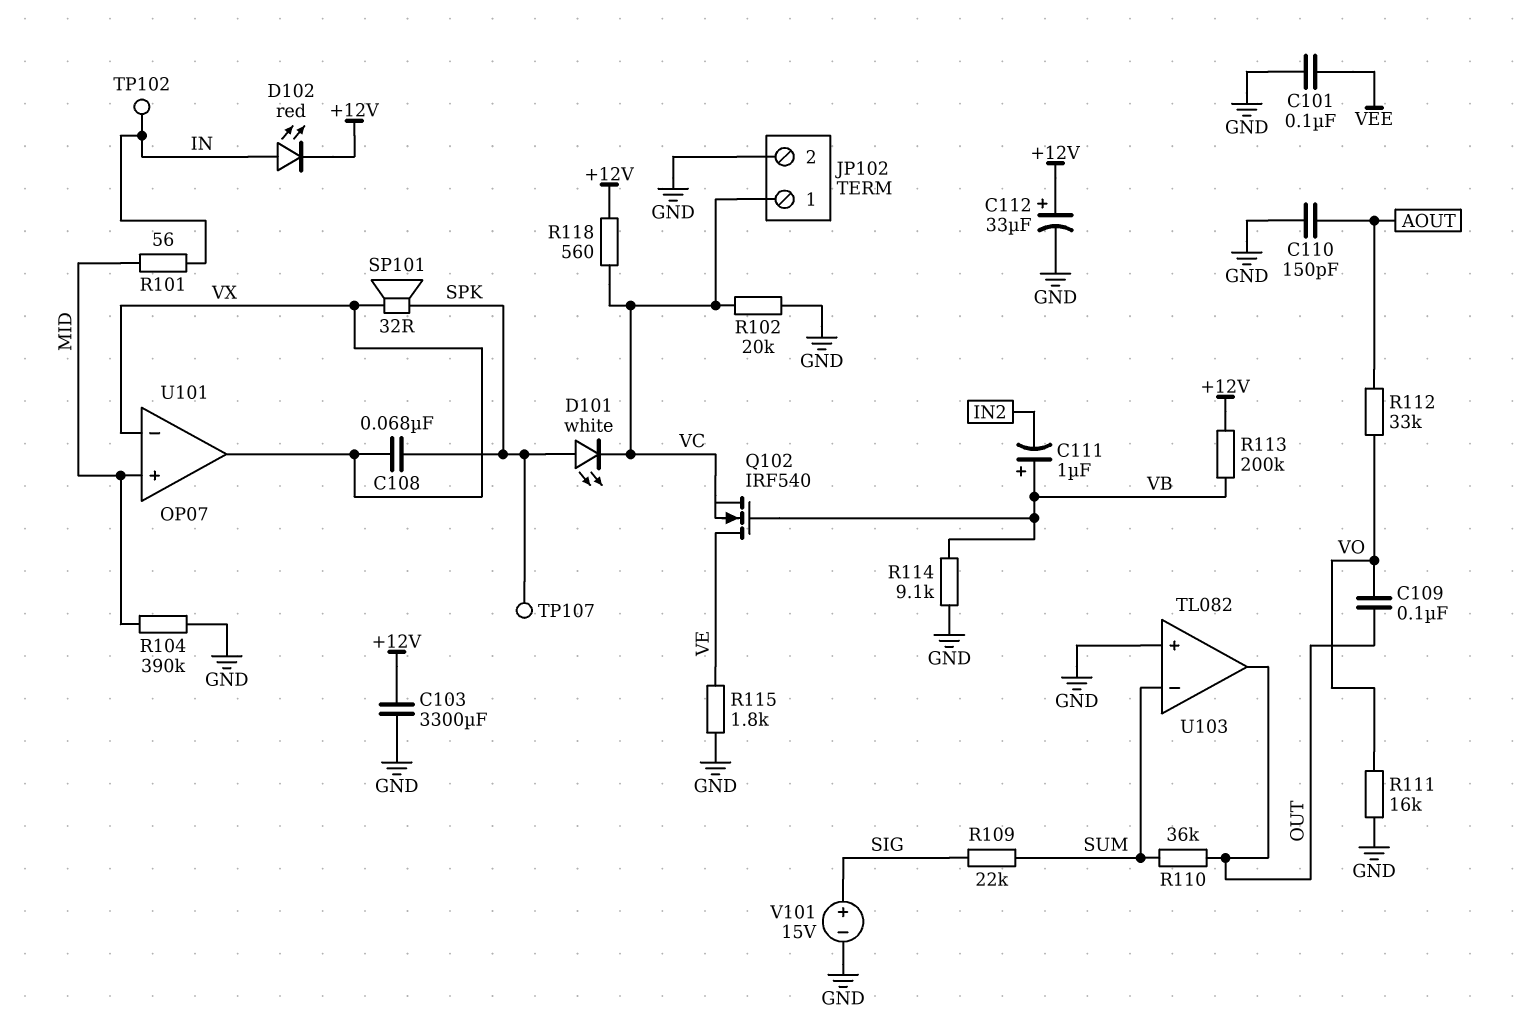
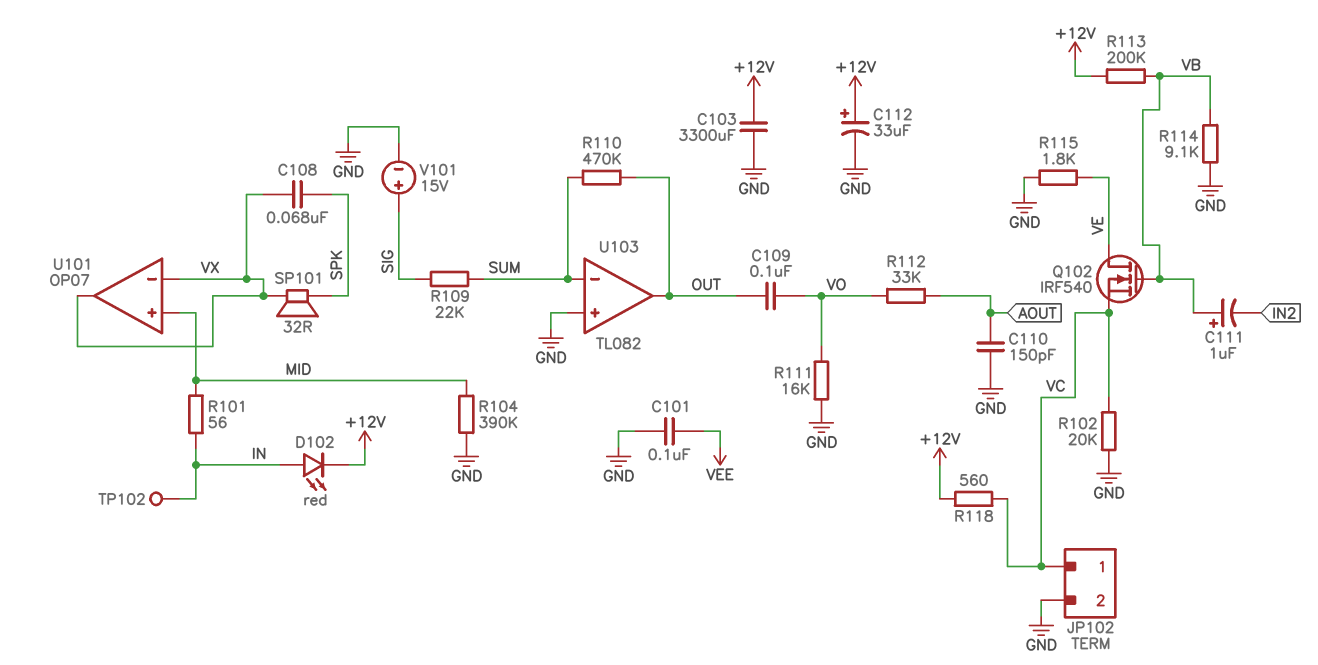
D101: LED white (A SPK, K VC) -> none
R110: 36k (OUT, SUM) -> 470k (OUT, SUM)
TP107: test point (SPK) -> none

